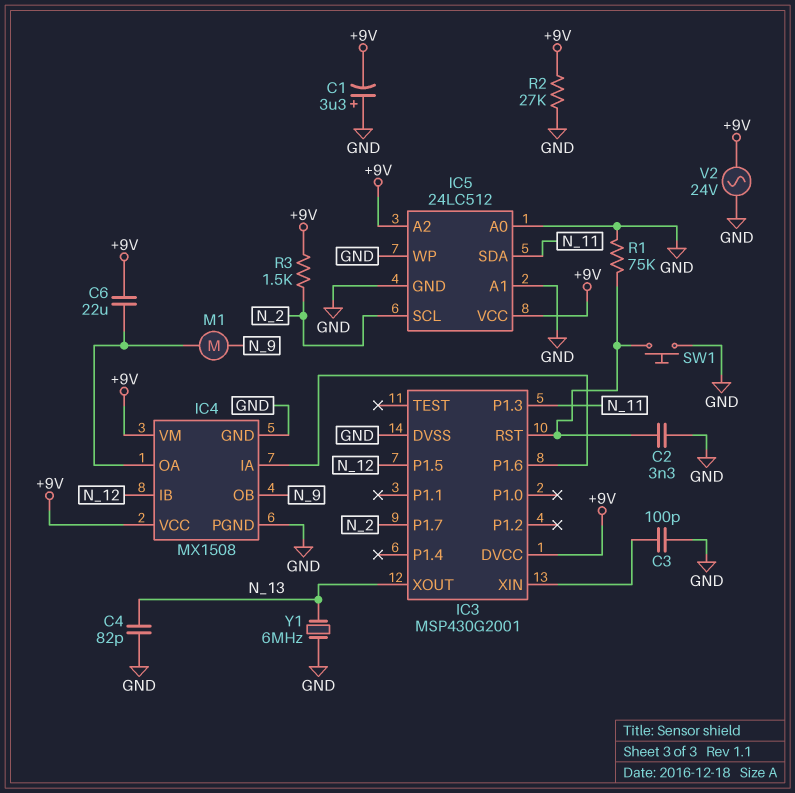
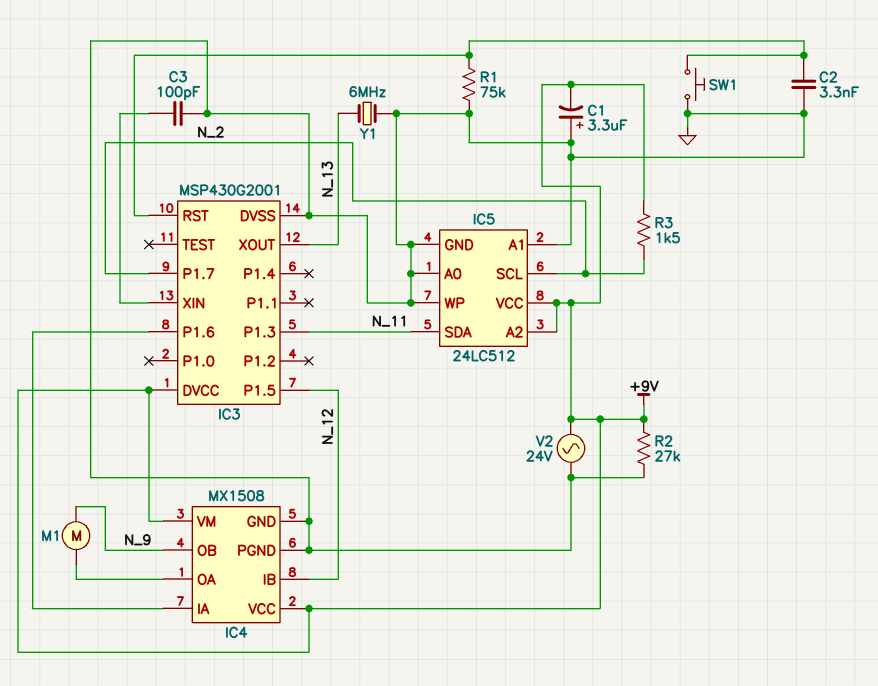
C4: 82pF (GND, N_13) -> none
C6: 22uF (+9V, IC4/OA) -> none

